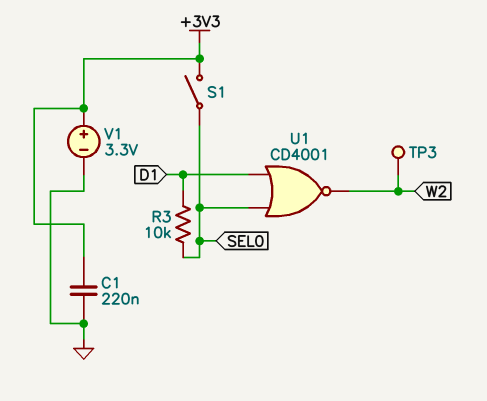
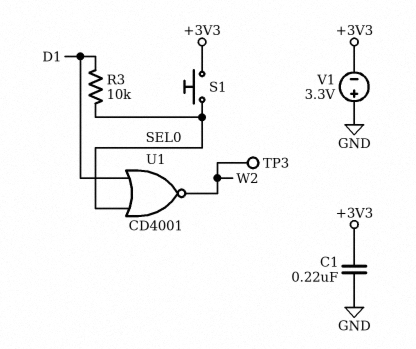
S1: switch (+3V3, SEL0) -> button (+3V3, SEL0)
V1: 3.3V (plus +3V3, minus GND) -> 3.3V (plus GND, minus +3V3)

